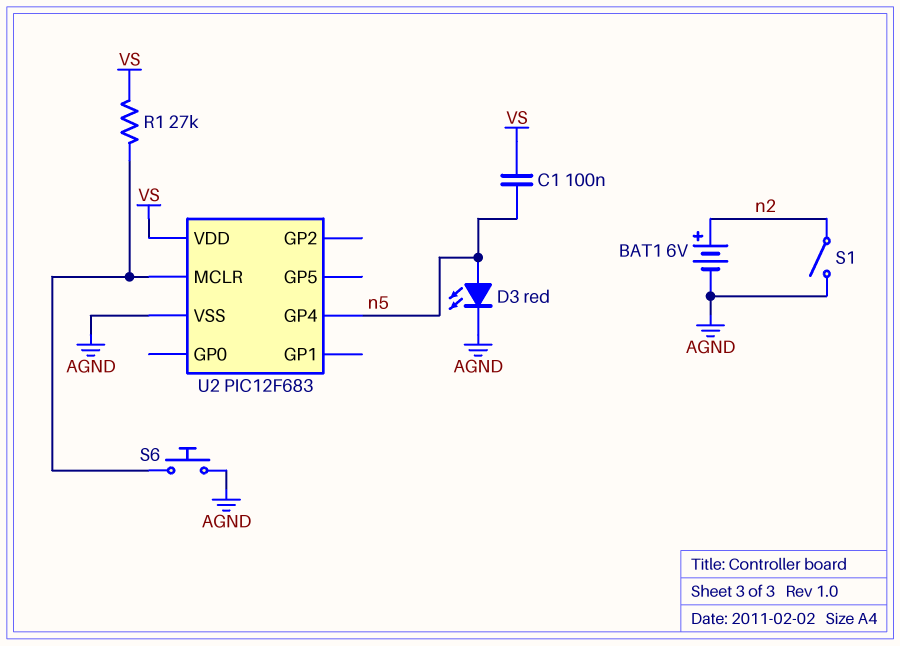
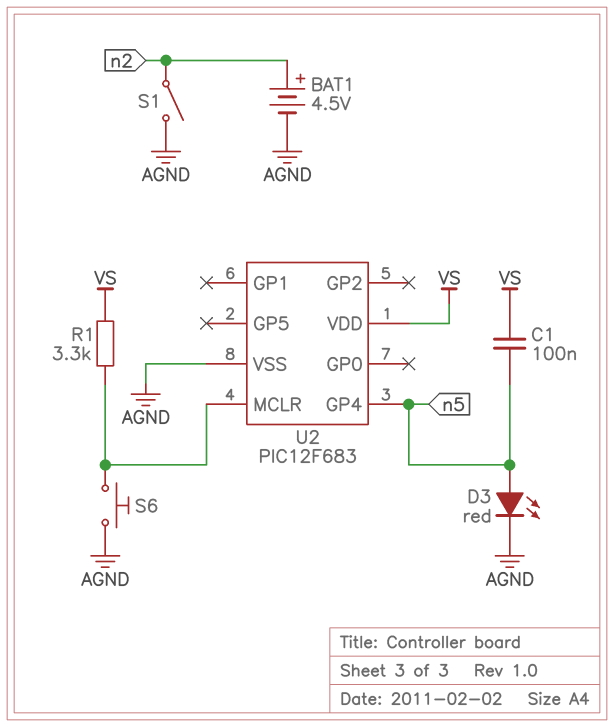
BAT1: 6V (plus n2, minus AGND) -> 4.5V (plus n2, minus AGND)
R1: 27k (U2/MCLR, VS) -> 3.3k (U2/MCLR, VS)

